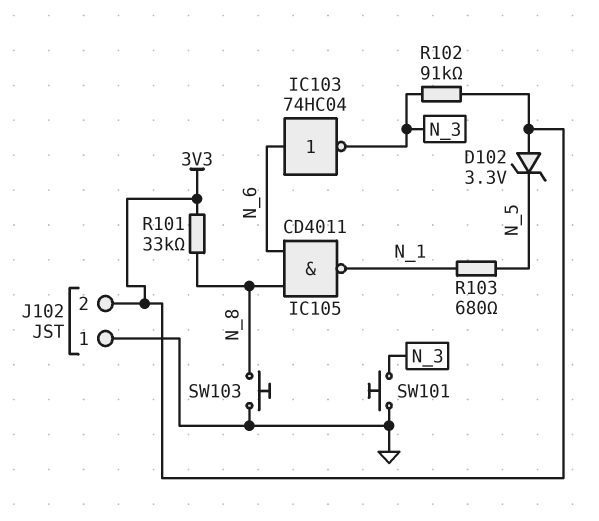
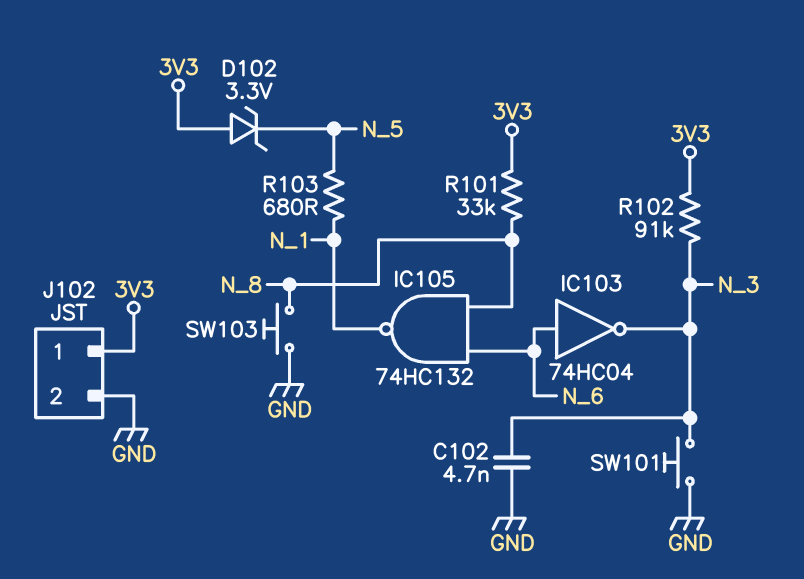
C102: none -> 4.7nF (GND, N_3)
IC105: NAND CD4011 (in N_6, in N_8, out N_1) -> NAND 74HC132 (in N_6, in N_8, out N_1)
J102 pin 1: GND -> 3V3
J102 pin 2: 3V3 -> GND

